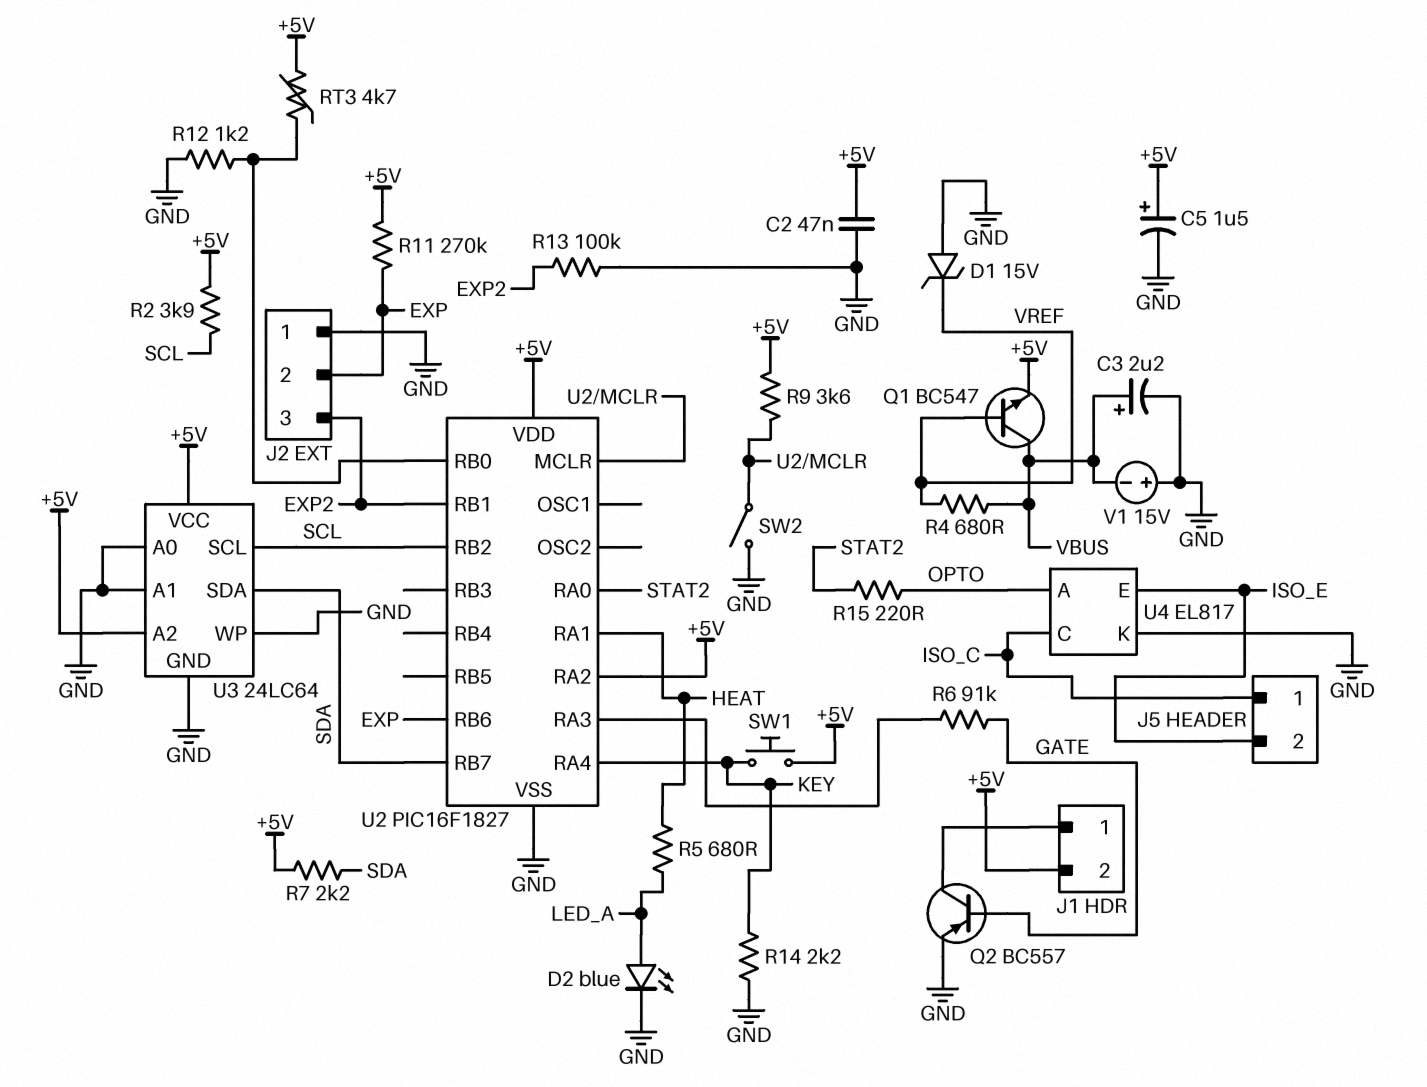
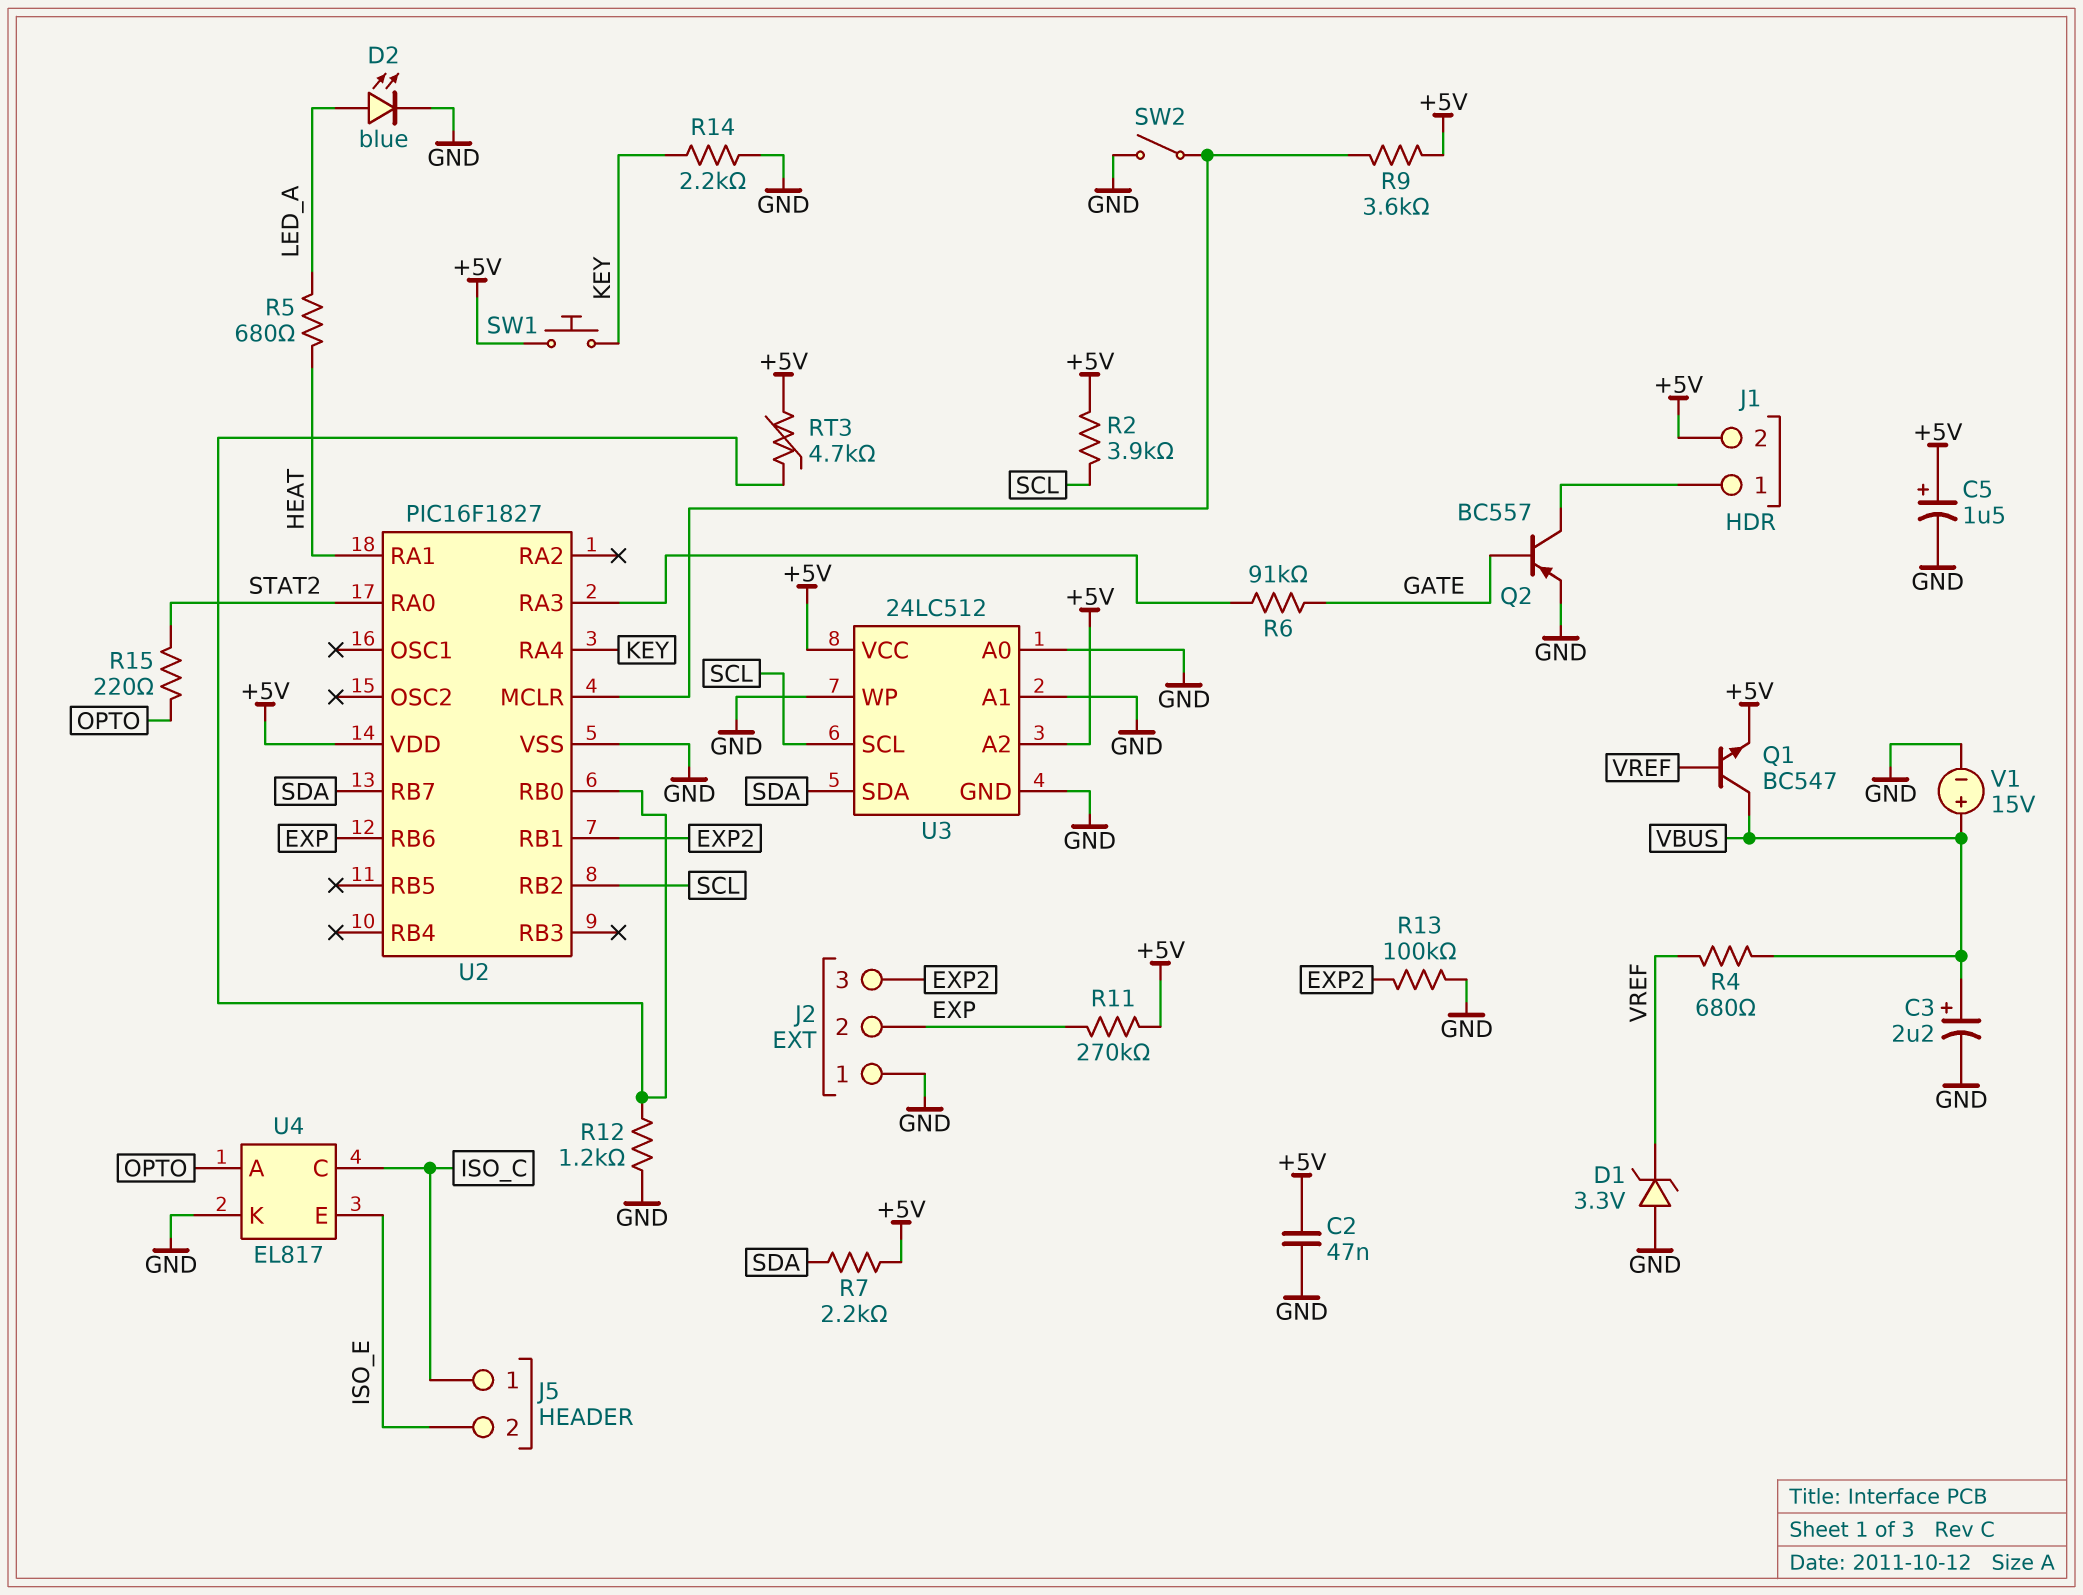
D1: zener 15V (A GND, K VREF) -> zener 3.3V (A GND, K VREF)
U2 pin RA2: +5V -> none
U3: 24LC64 -> 24LC512
V1: 15V (plus GND, minus VBUS) -> 15V (plus VBUS, minus GND)

